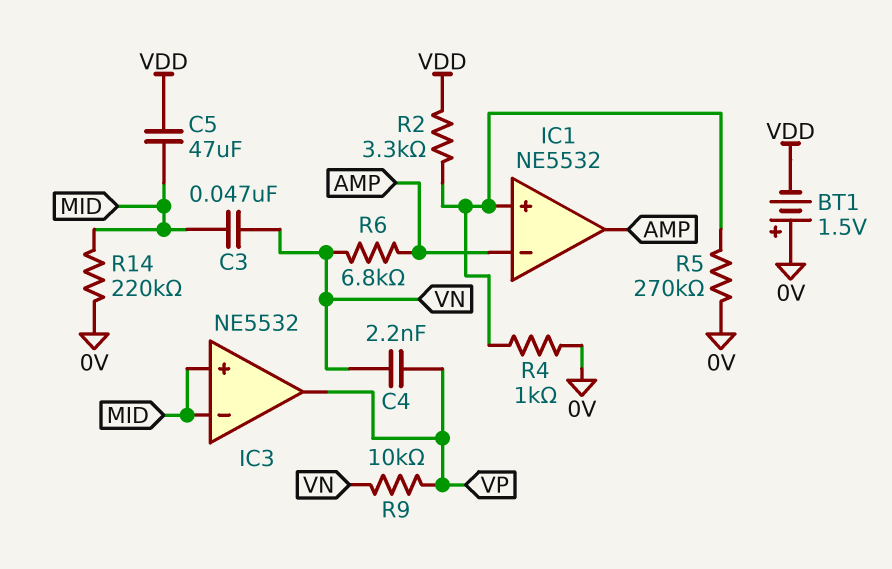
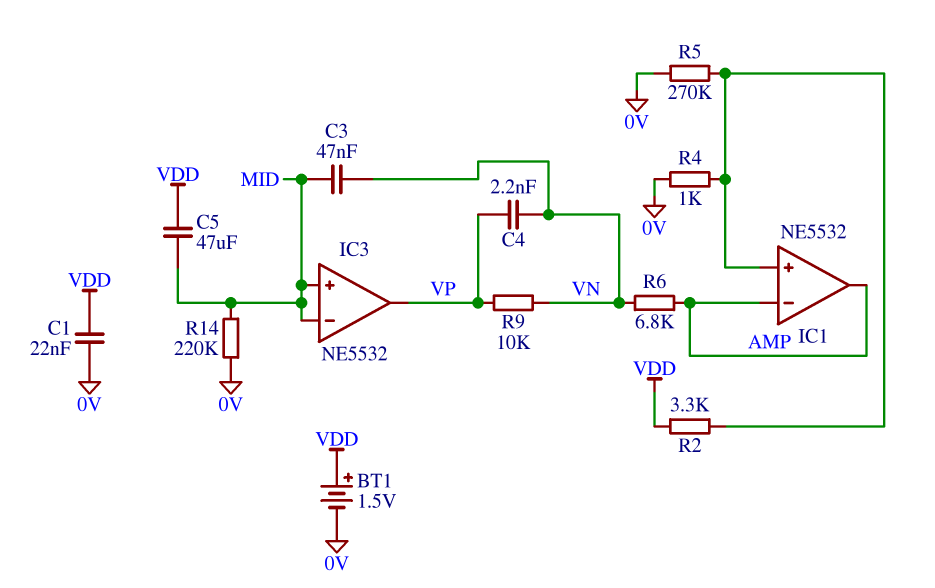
BT1: 1.5V (plus 0V, minus VDD) -> 1.5V (plus VDD, minus 0V)
C1: none -> 22nF (0V, VDD)

